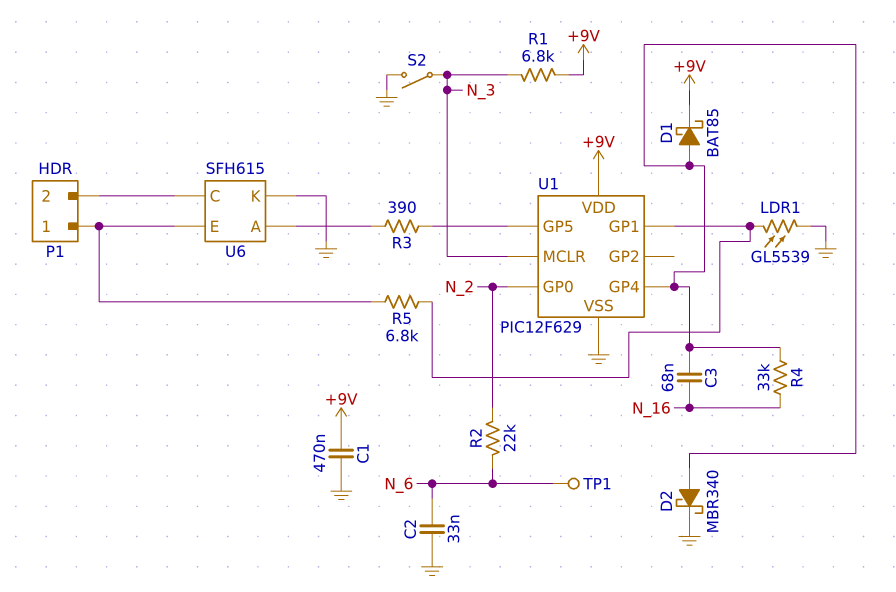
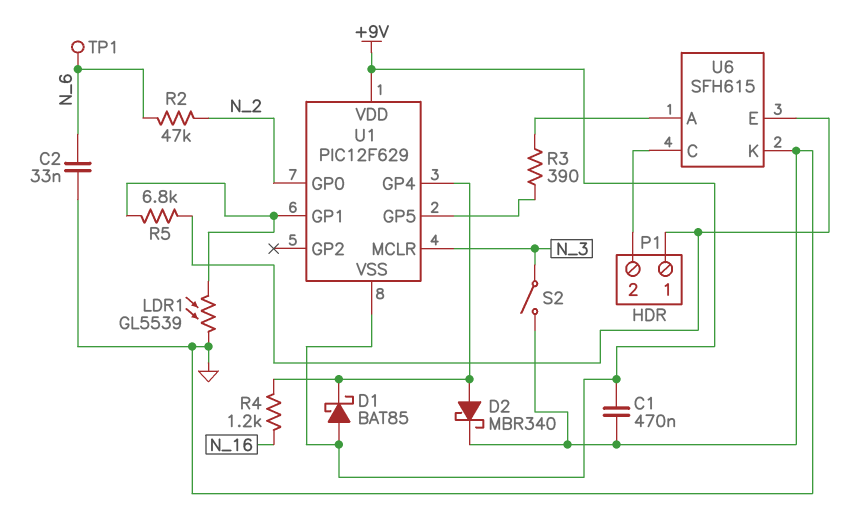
C3: 68nF (N_16, U1/GP4) -> none
D1: schottky BAT85 (A U1/GP4, K +9V) -> schottky BAT85 (A +9V, K U1/GP4)
R1: 6.8k (+9V, N_3) -> none
R2: 22k (N_2, N_6) -> 47k (N_2, N_6)
R4: 33k (N_16, U1/GP4) -> 1.2k (N_16, U1/GP4)
U1 pin VSS: GND -> +9V

